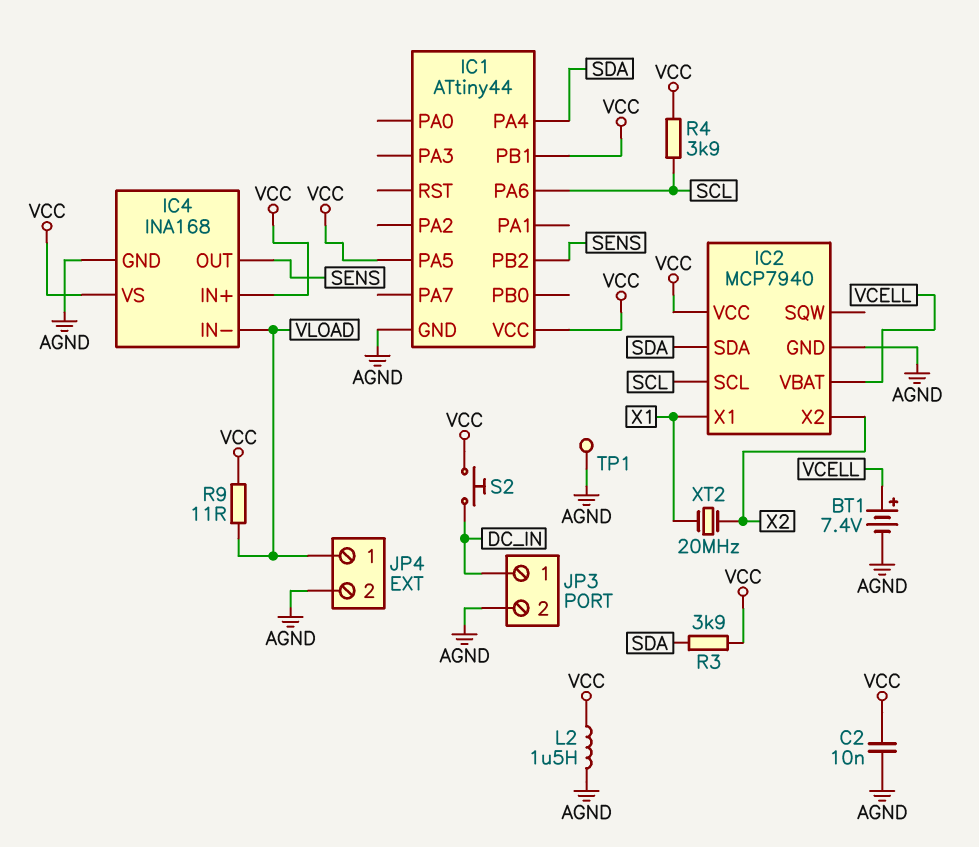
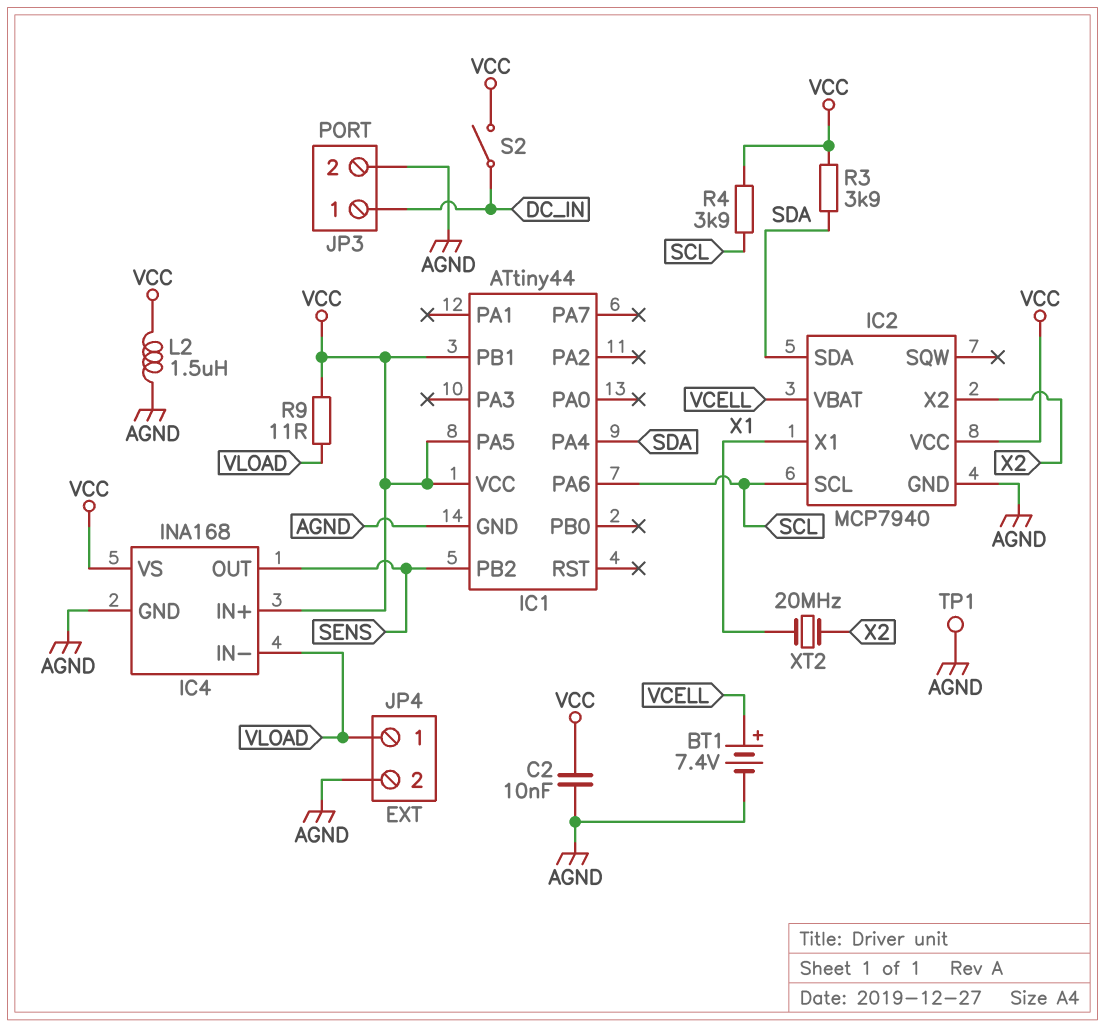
S2: button (DC_IN, VCC) -> switch (DC_IN, VCC)

